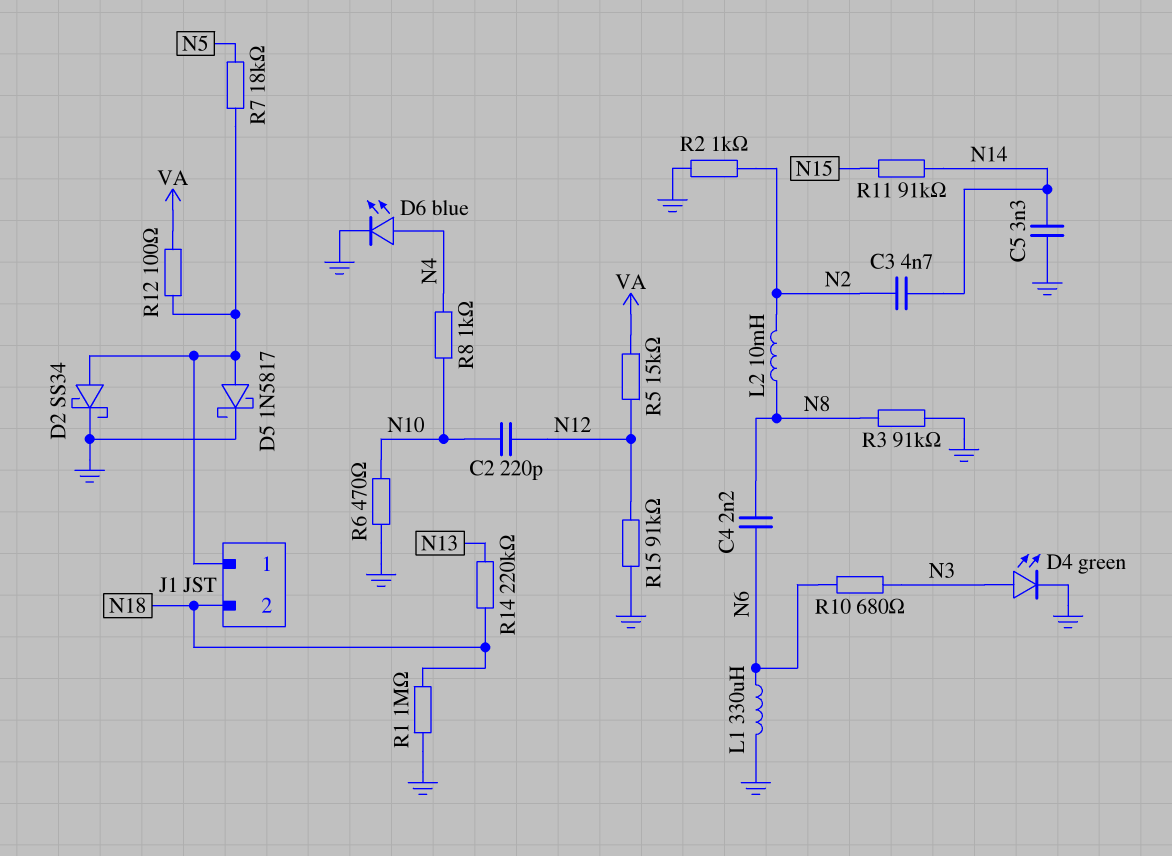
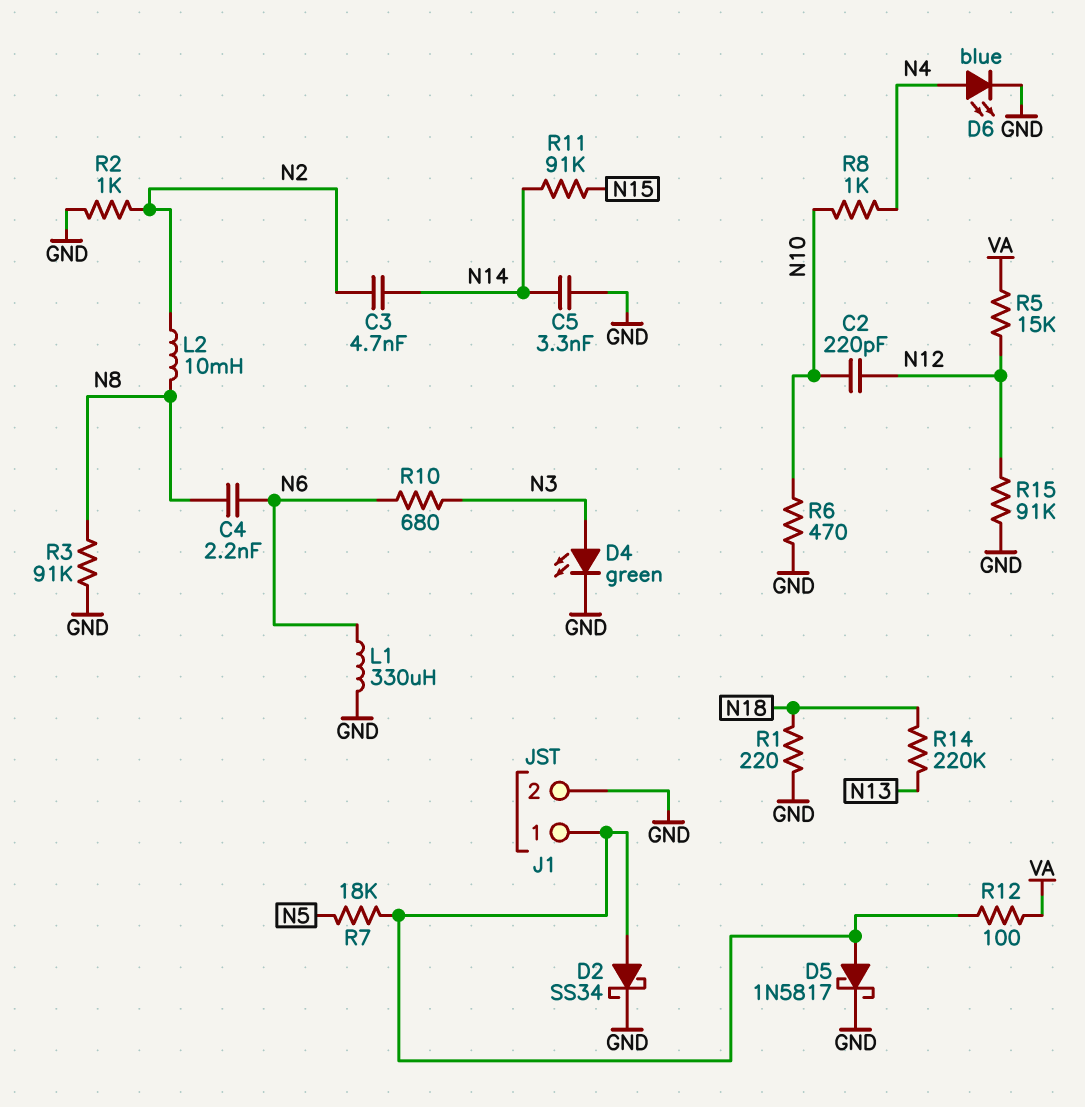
J1 pin 2: N18 -> GND
R1: 1M (GND, N18) -> 220 (GND, N18)

